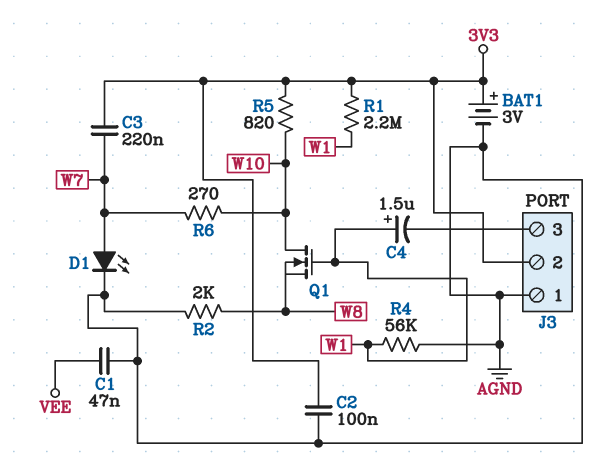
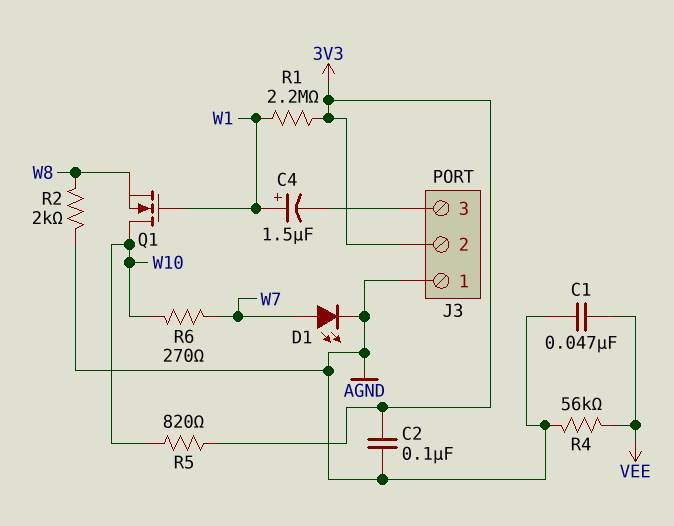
BAT1: 3V (plus 3V3, minus AGND) -> none
C3: 220nF (3V3, W7) -> none
R4: 56k (AGND, W1) -> 56k (AGND, VEE)

